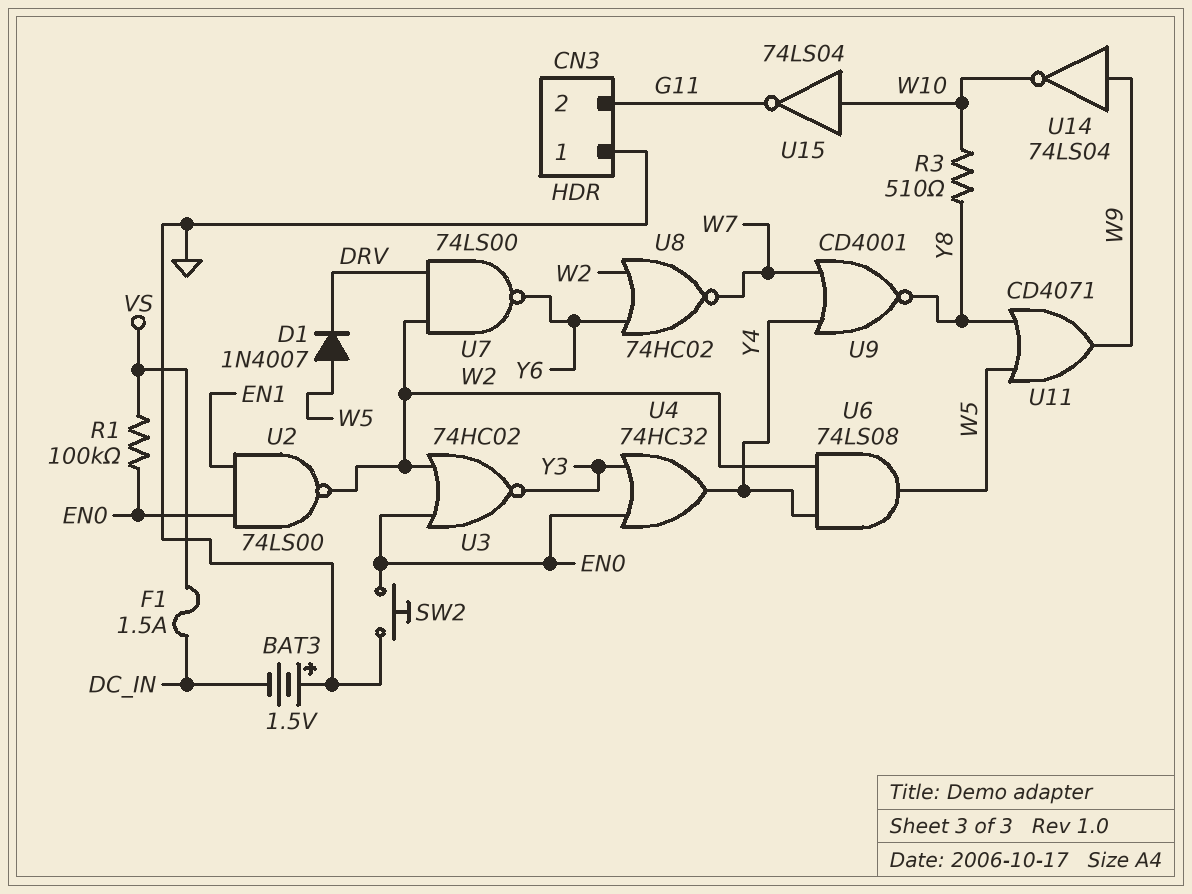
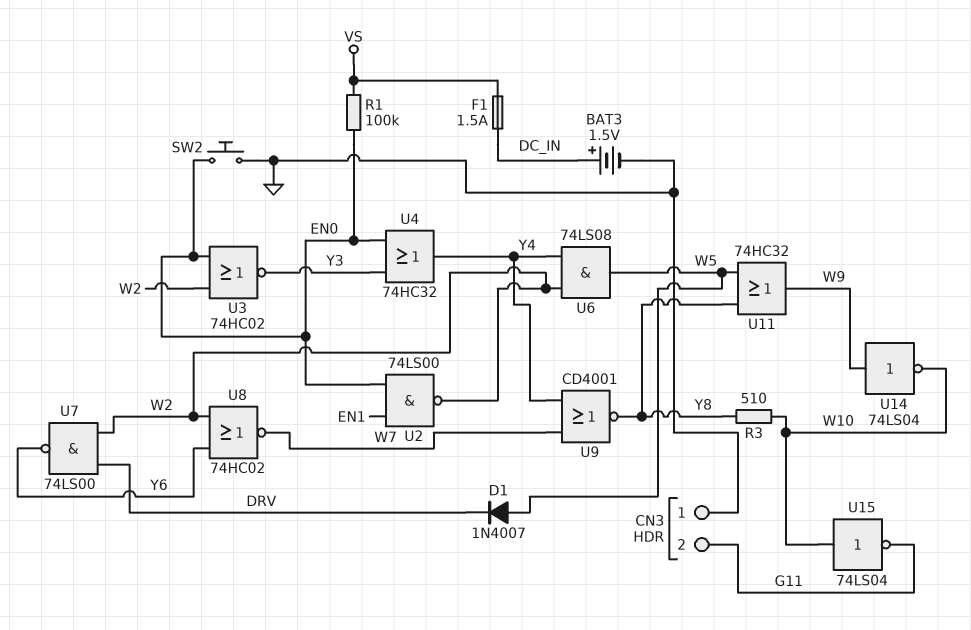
BAT3: 1.5V (plus GND, minus DC_IN) -> 1.5V (plus DC_IN, minus GND)
U11: OR CD4071 (in W5, in Y8, out W9) -> OR 74HC32 (in W5, in Y8, out W9)

